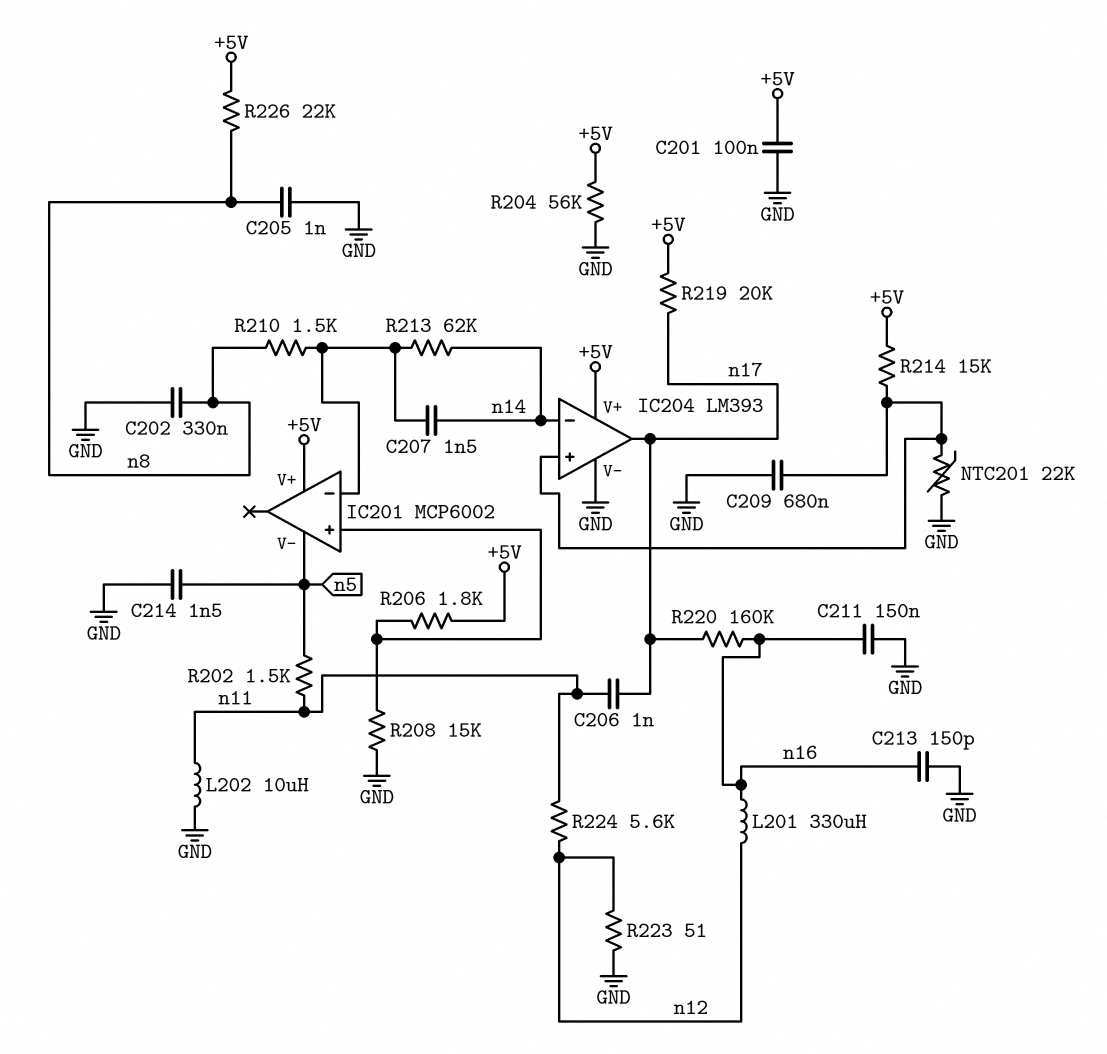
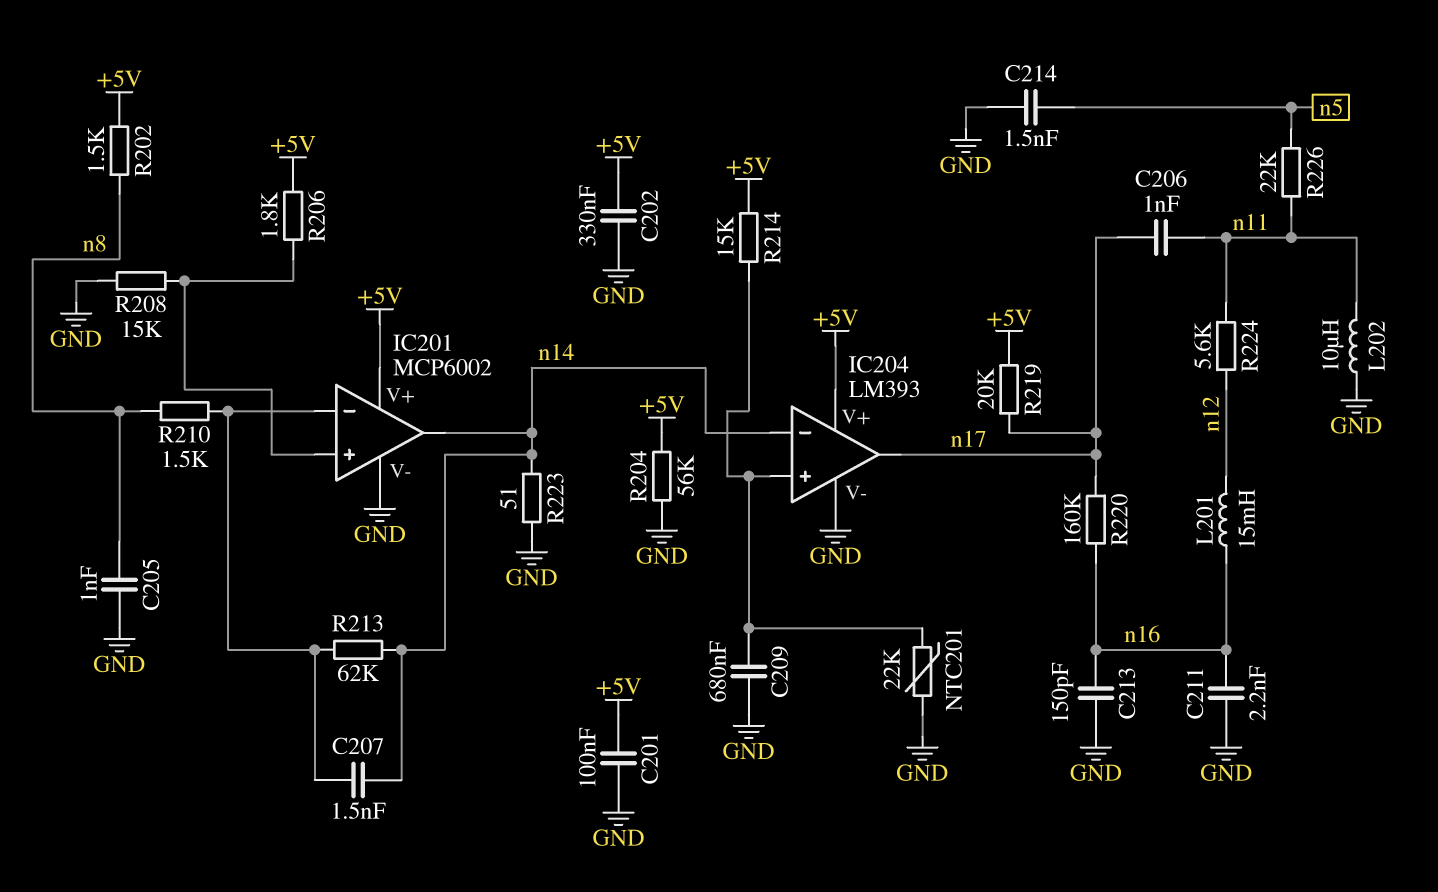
C202: 330nF (GND, n8) -> 330nF (+5V, GND)
C211: 150nF (GND, n16) -> 2.2nF (GND, n16)
IC201 pin V-: n5 -> GND
IC201 pin out: none -> n14
L201: 330uH (n12, n16) -> 15mH (n12, n16)
R202: 1.5k (n5, n11) -> 1.5k (+5V, n8)
R223: 51 (GND, n12) -> 51 (GND, n14)
R226: 22k (+5V, n8) -> 22k (n5, n11)

